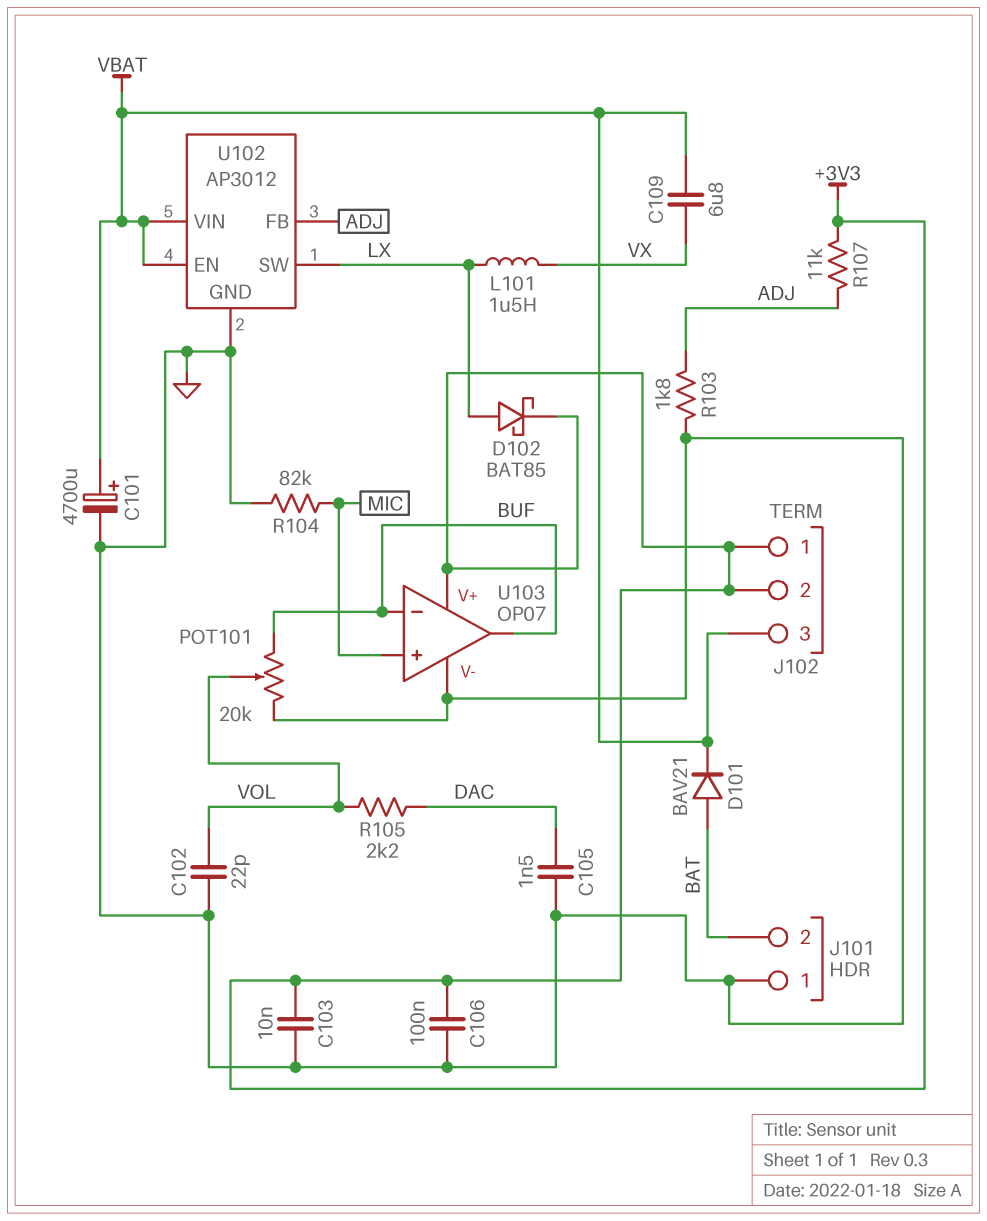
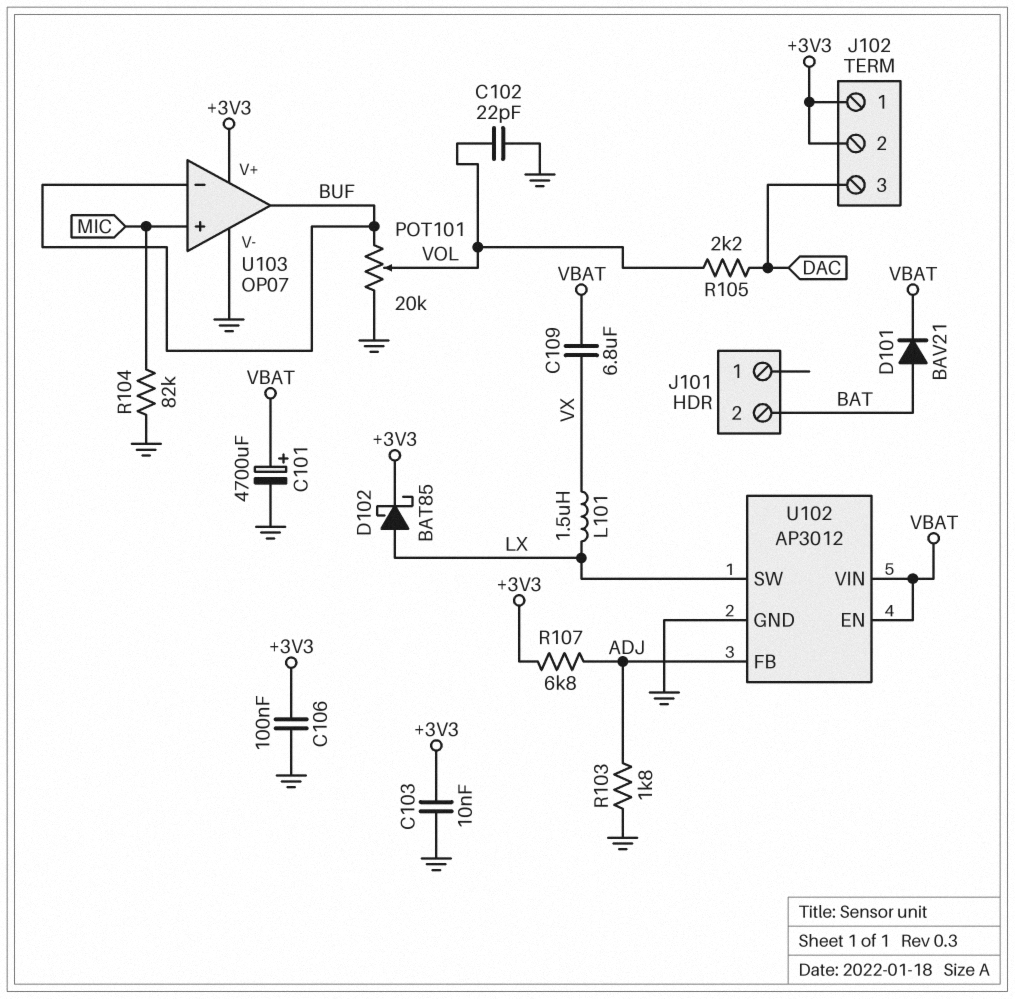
C105: 1.5nF (DAC, GND) -> none
J101 pin 1: GND -> none
J102 pin 3: VBAT -> DAC
R107: 11k (+3V3, ADJ) -> 6.8k (+3V3, ADJ)

